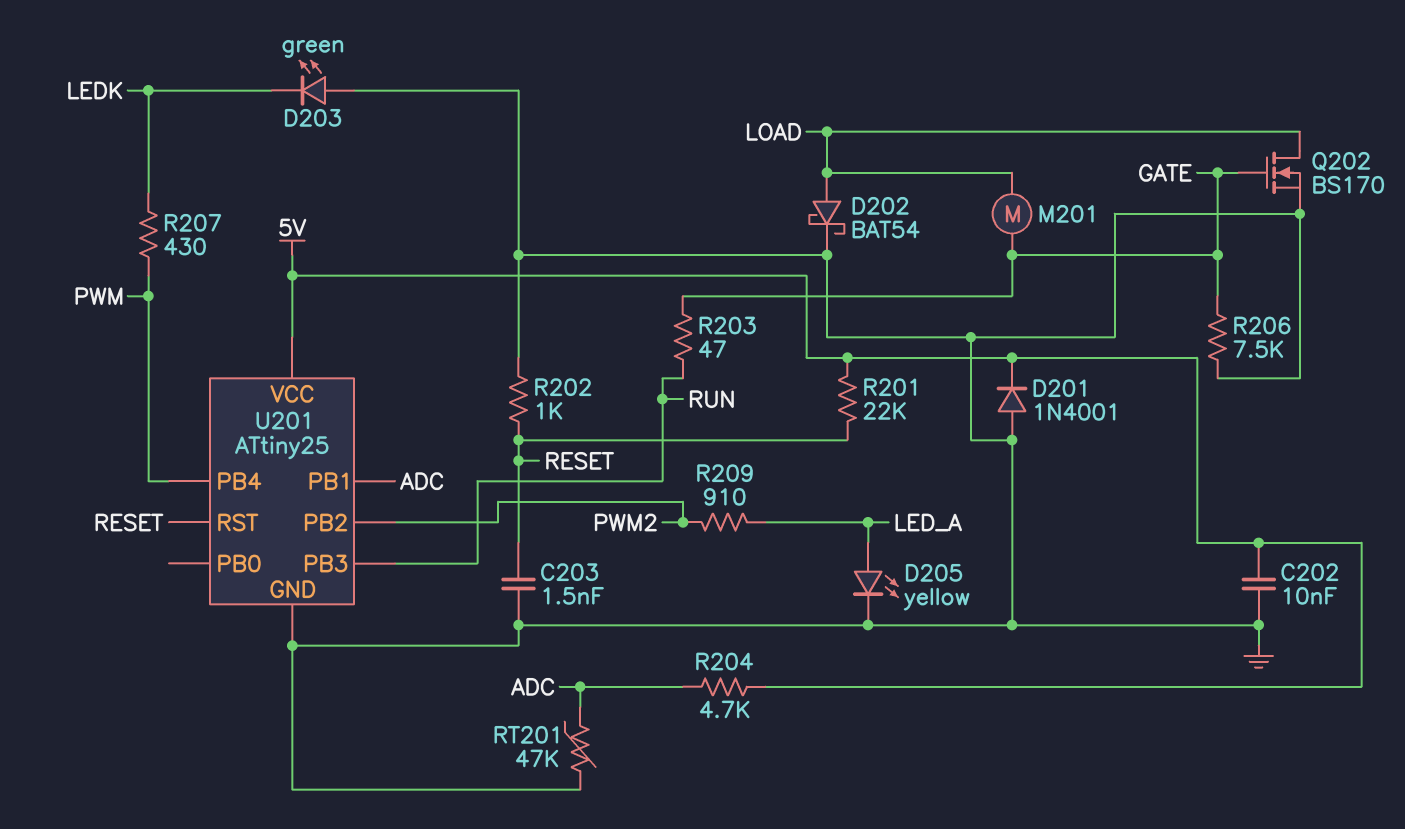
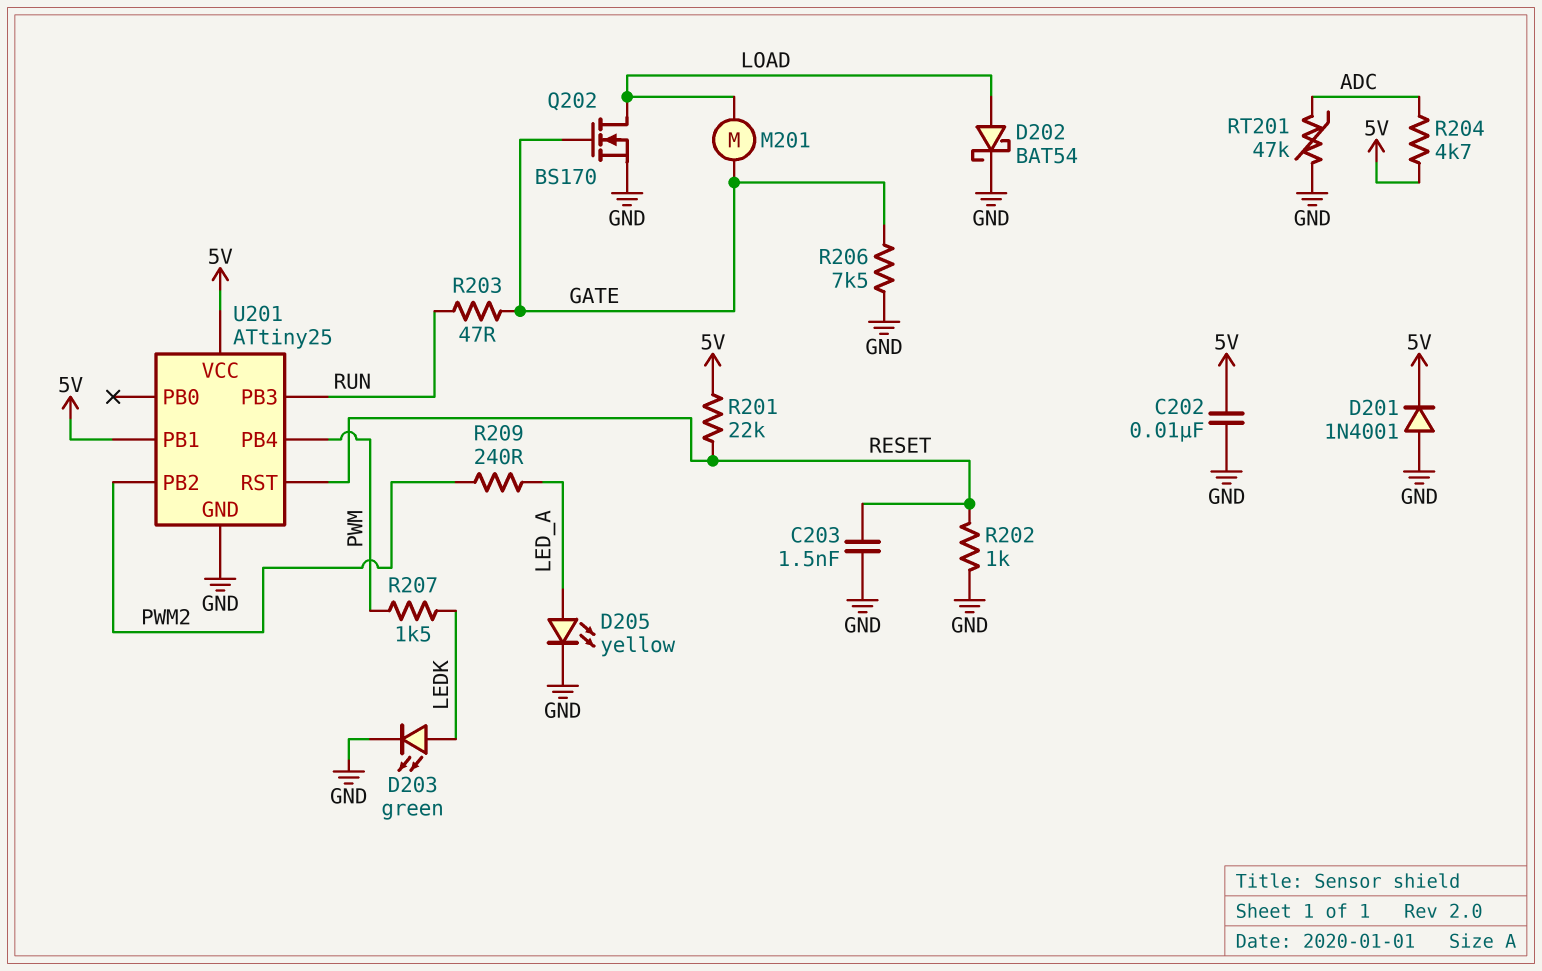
D203: LED green (A GND, K LEDK) -> LED green (A LEDK, K GND)
R207: 430 (LEDK, PWM) -> 1.5k (LEDK, PWM)
R209: 910 (LED_A, PWM2) -> 240 (LED_A, PWM2)
U201 pin PB1: ADC -> 5V

